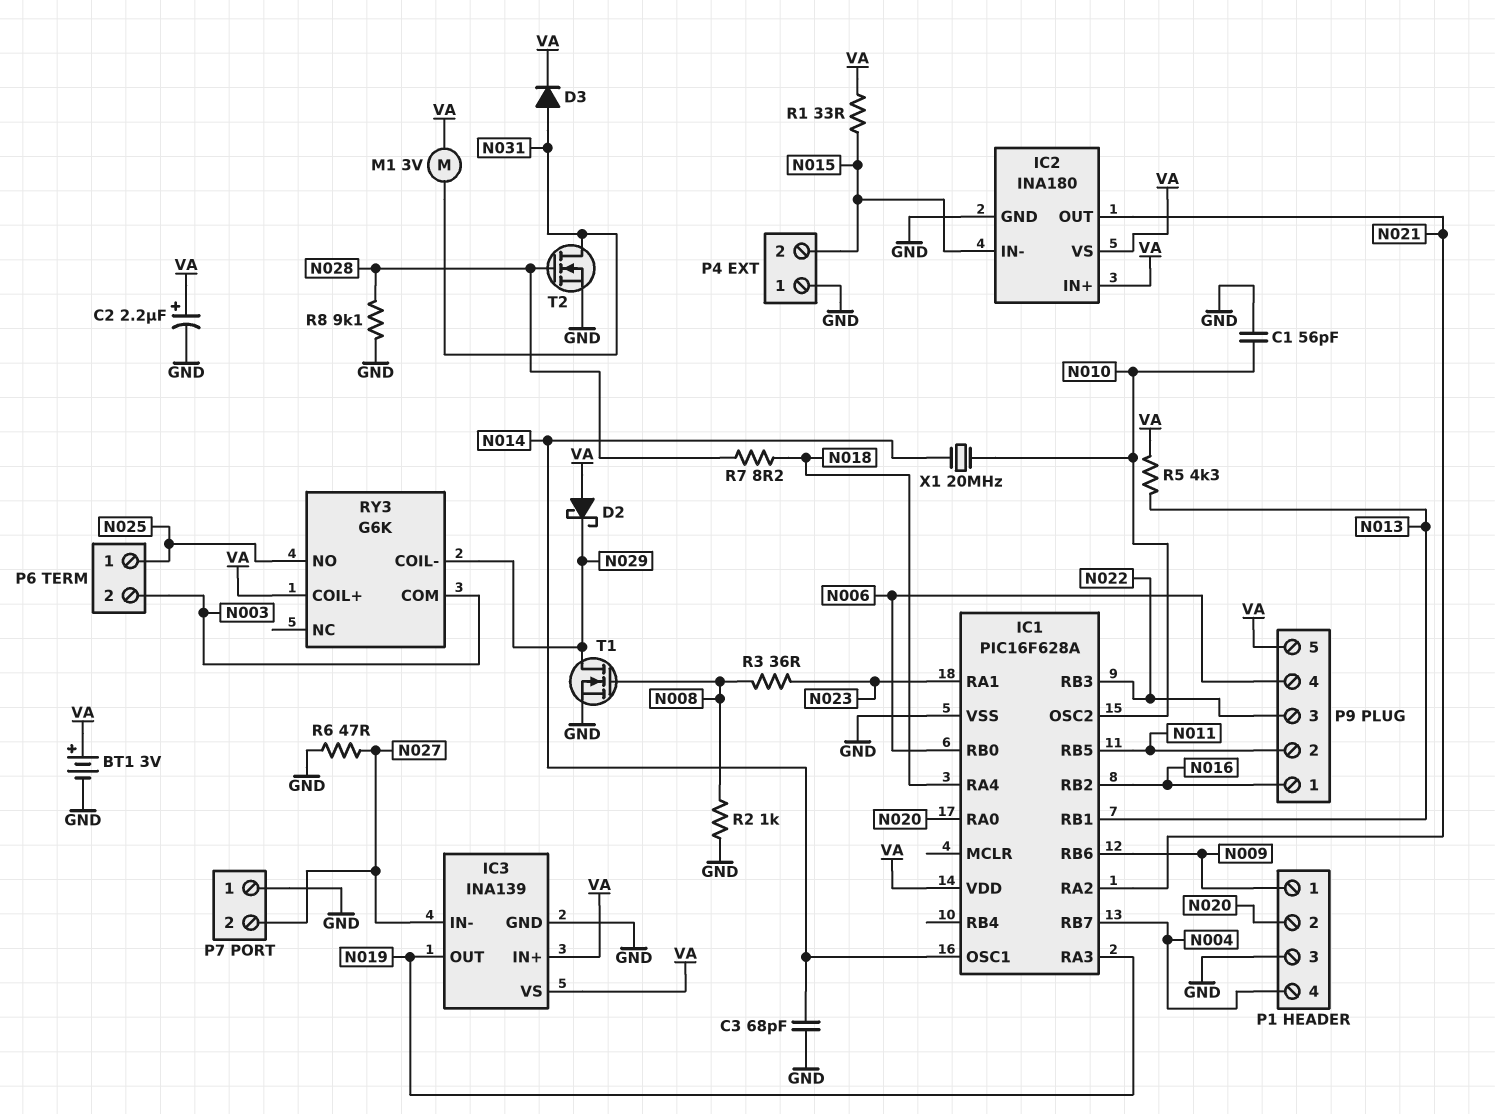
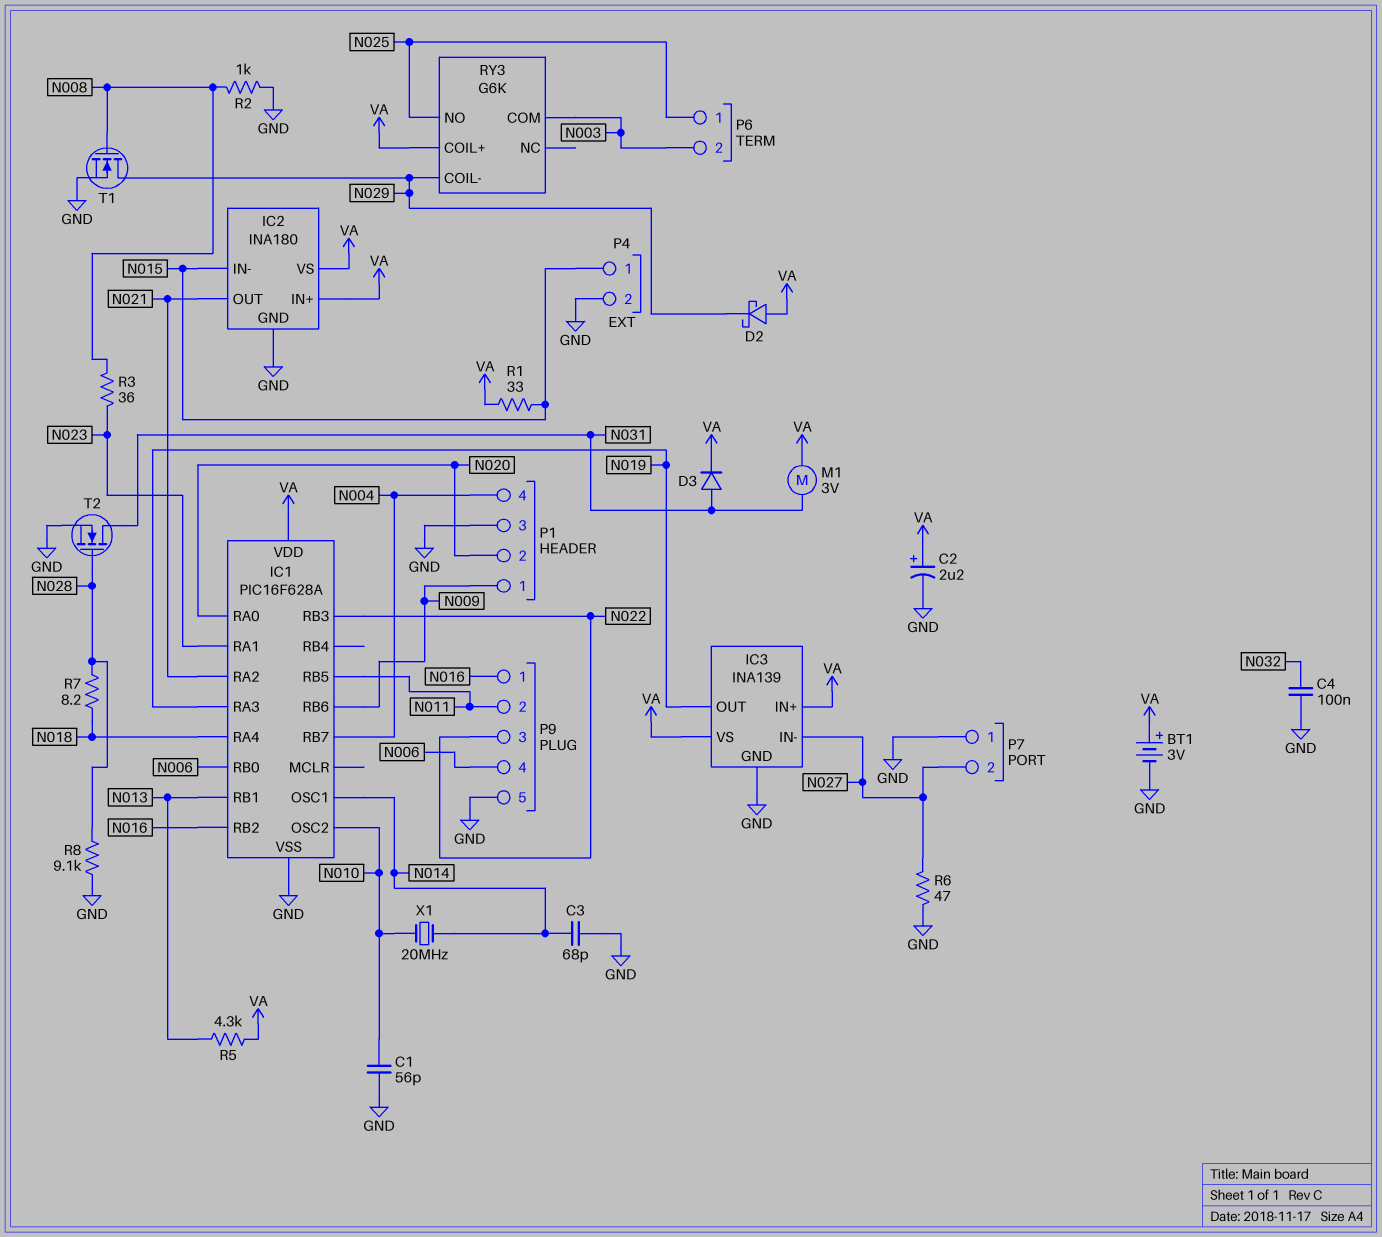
C4: none -> 100nF (GND, N032)
P4 pin 1: GND -> N015
P4 pin 2: N015 -> GND
P9 pin 5: VA -> GND

